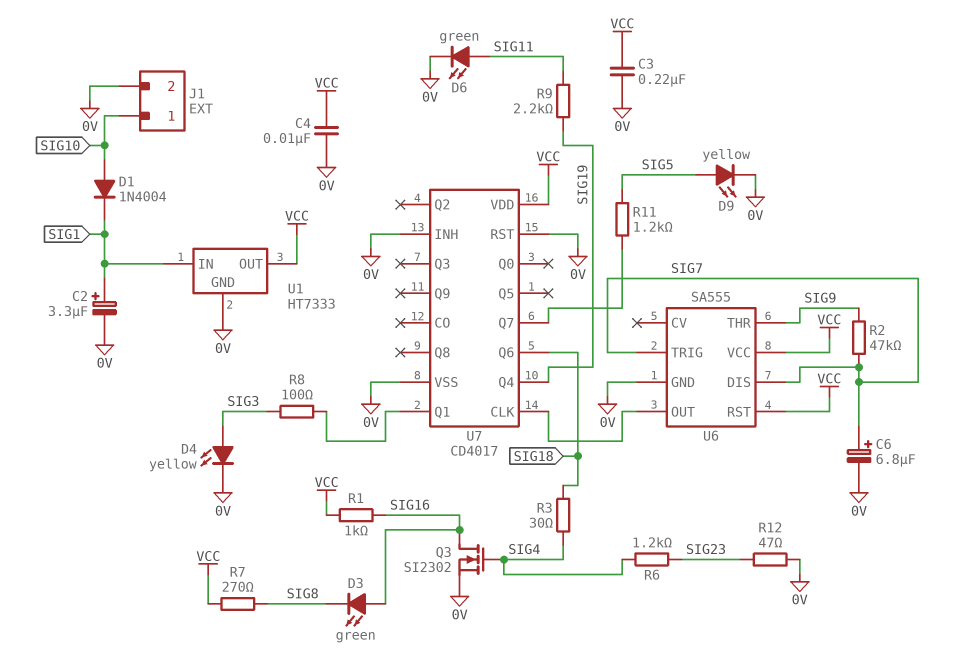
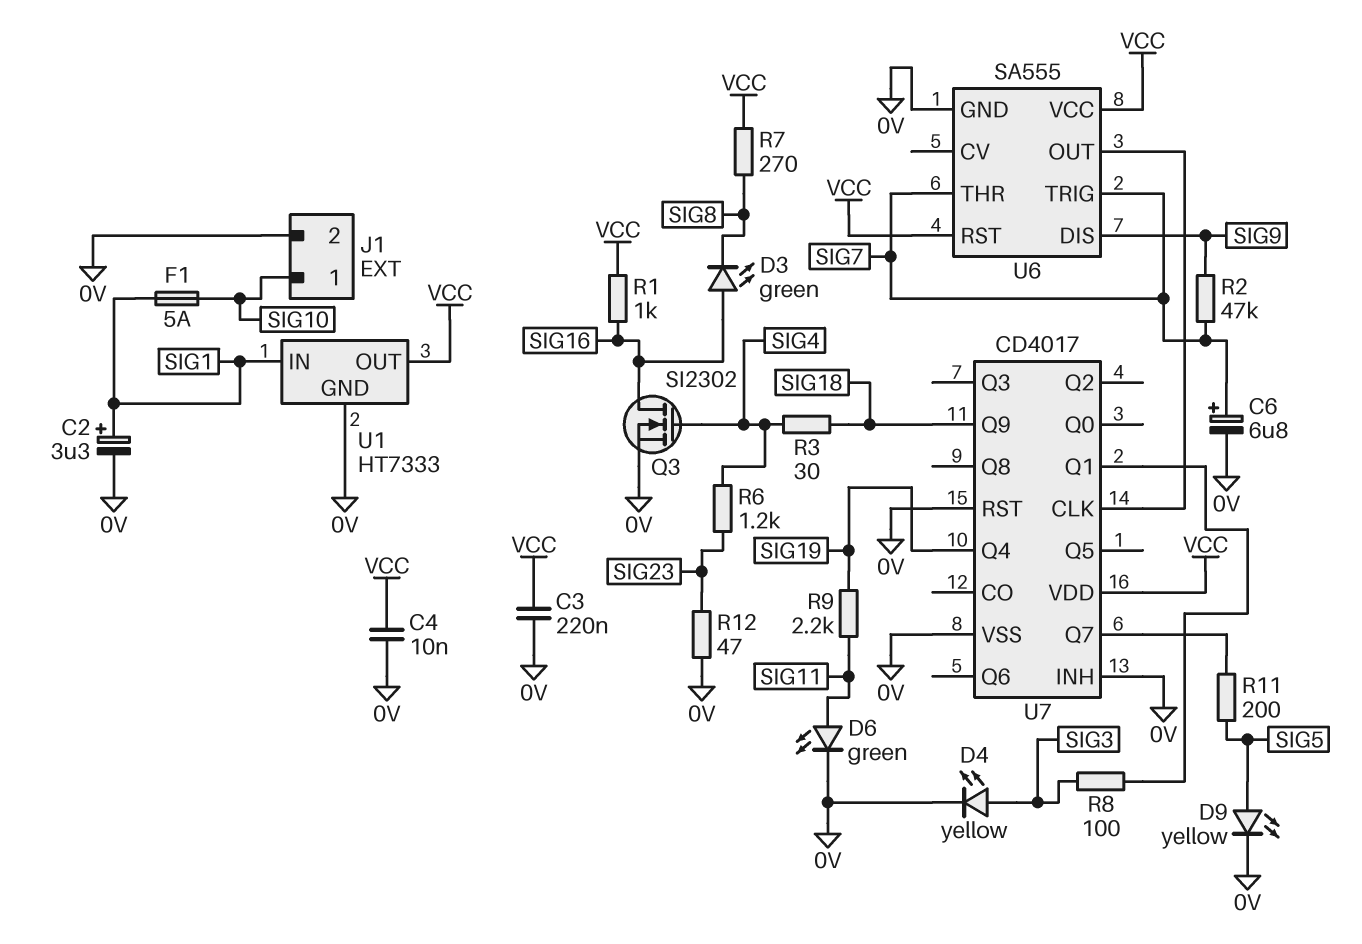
D1: diode 1N4004 (A SIG10, K SIG1) -> none
F1: none -> 5A (SIG1, SIG10)
R11: 1.2k (SIG5, U7/Q7) -> 200 (SIG5, U7/Q7)
U6 pin DIS: SIG7 -> SIG9
U6 pin THR: SIG9 -> SIG7
U7 pin Q6: SIG18 -> none
U7 pin Q9: none -> SIG18

